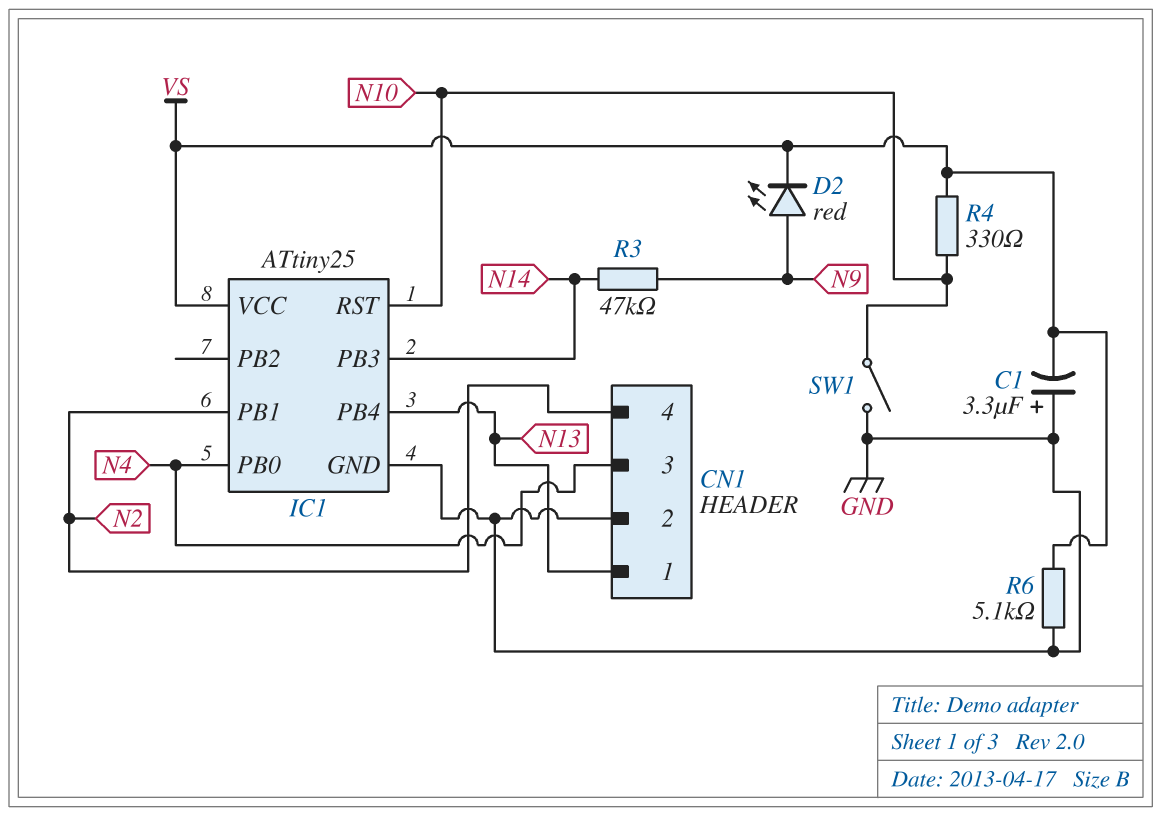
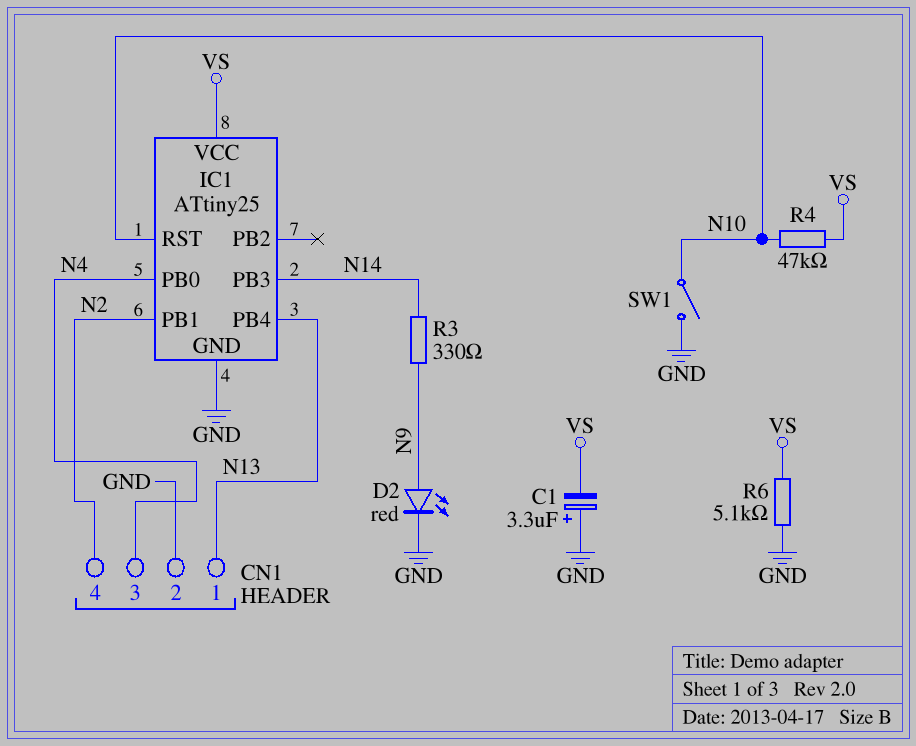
D2: LED red (A N9, K VS) -> LED red (A N9, K GND)
R3: 47k (N9, N14) -> 330 (N9, N14)
R4: 330 (N10, VS) -> 47k (N10, VS)

